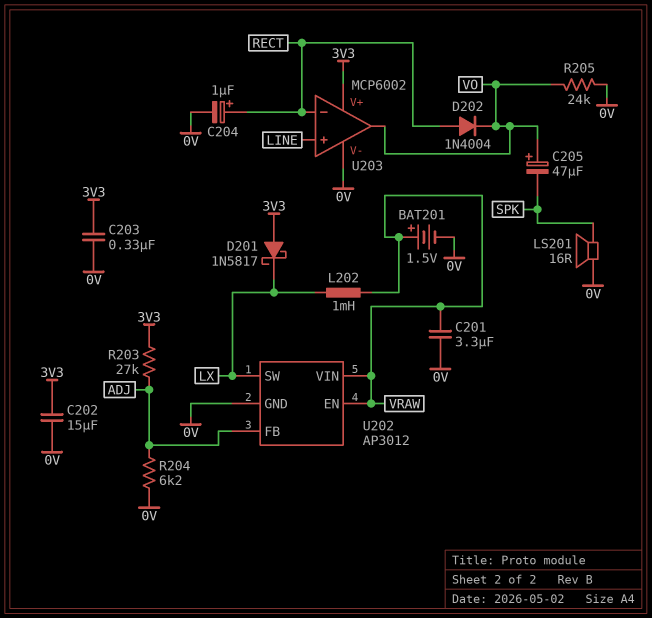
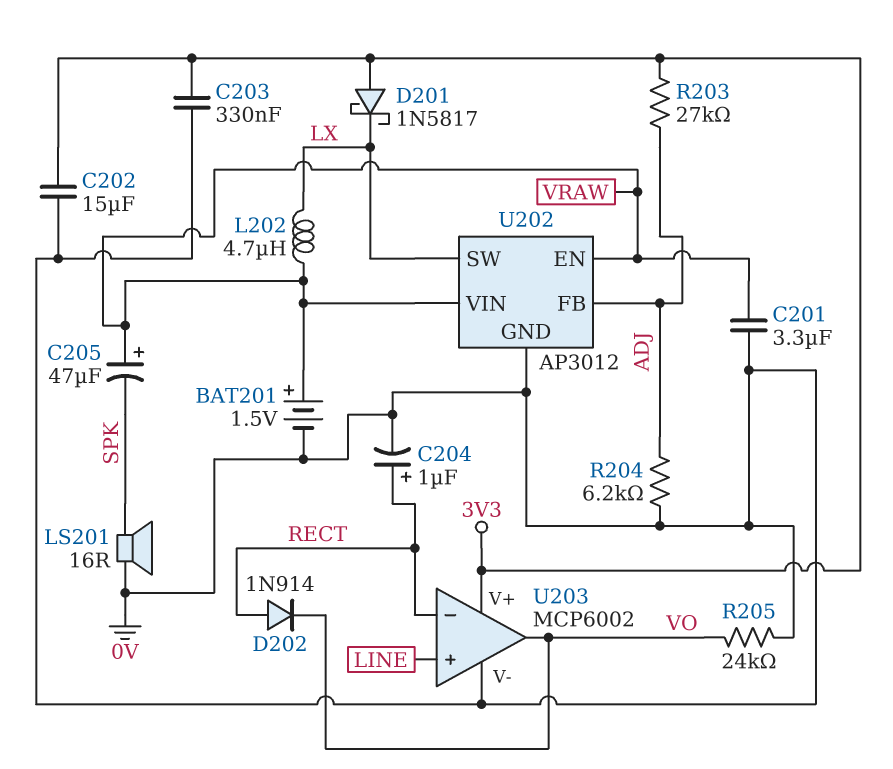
C205: 47uF (plus VO, minus SPK) -> 47uF (plus VRAW, minus SPK)
D202: diode 1N4004 (A RECT, K VO) -> diode 1N914 (A RECT, K VO)
L202: 1mH (LX, VRAW) -> 4.7uH (LX, VRAW)

